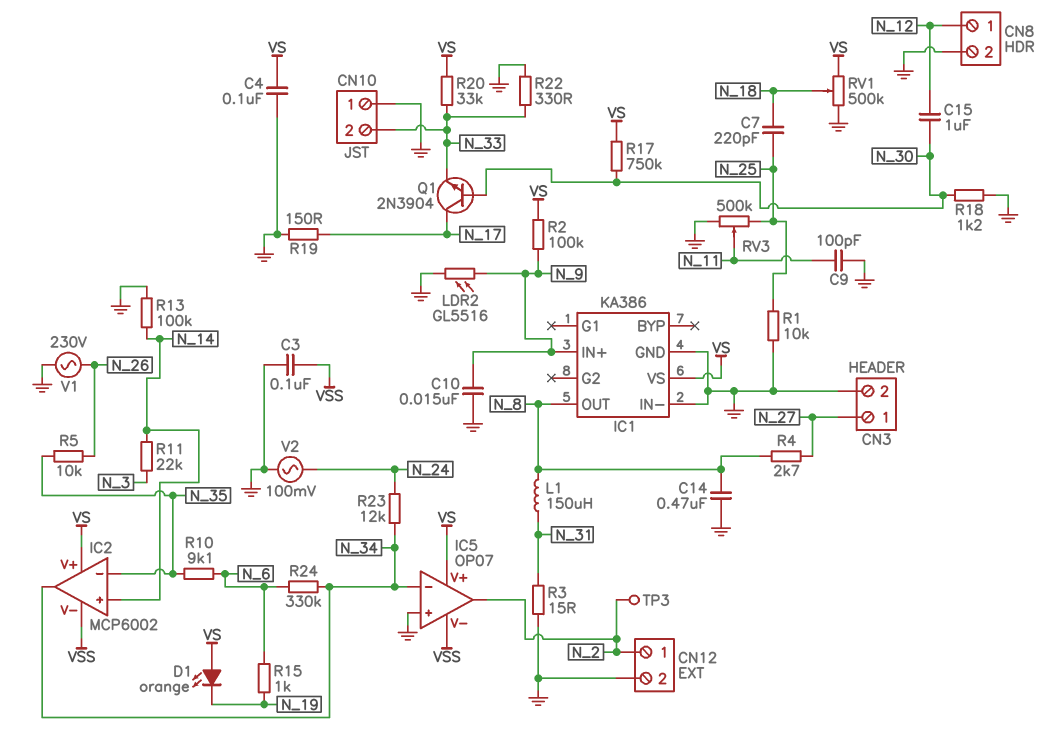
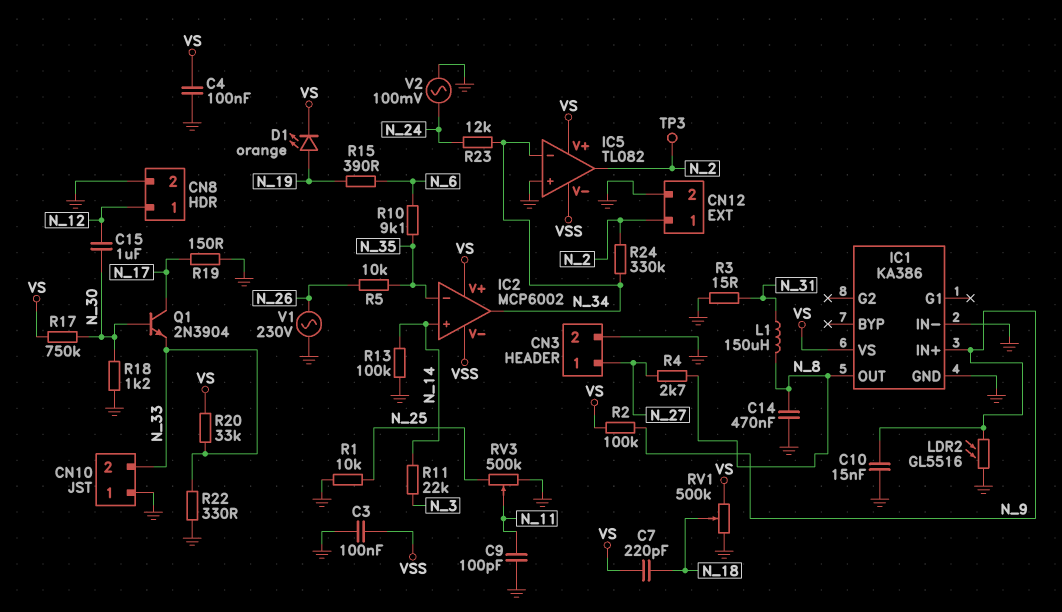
C7: 220pF (N_18, N_25) -> 220pF (N_18, VS)
D1: LED orange (A VS, K N_19) -> LED orange (A N_19, K VS)
IC5: OP07 -> TL082
R15: 1k (N_6, N_19) -> 390 (N_6, N_19)
R24: 330k (N_6, N_34) -> 330k (N_2, N_34)

